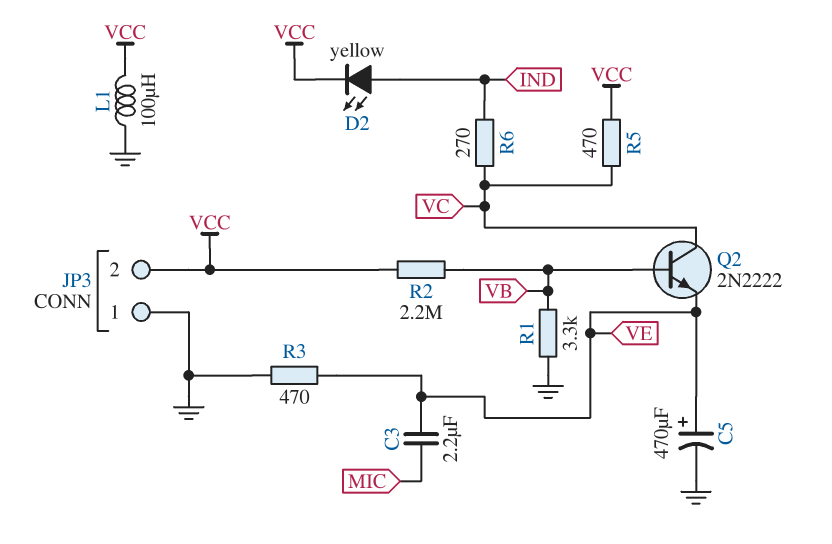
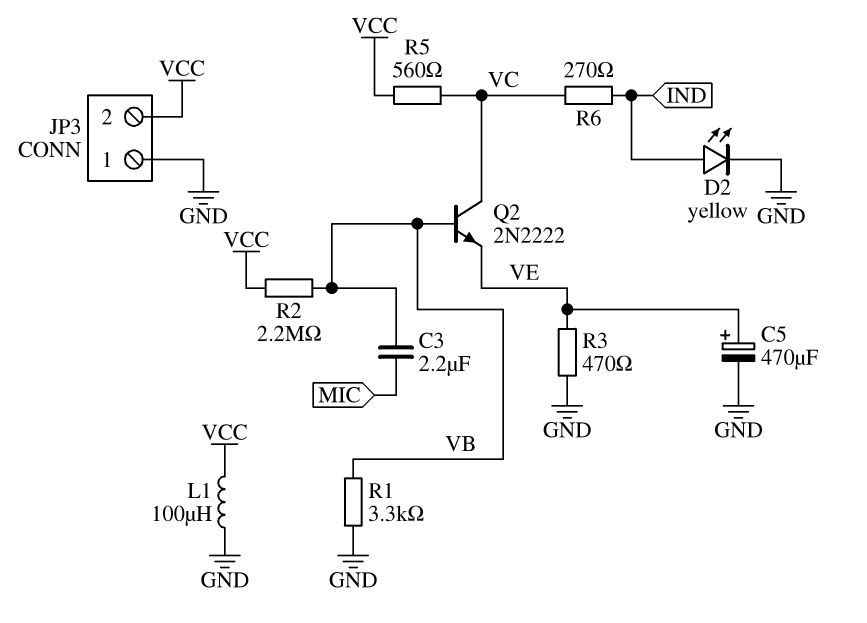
C3: 2.2uF (MIC, VE) -> 2.2uF (MIC, VB)
D2: LED yellow (A IND, K VCC) -> LED yellow (A IND, K GND)
R5: 470 (VC, VCC) -> 560 (VC, VCC)

